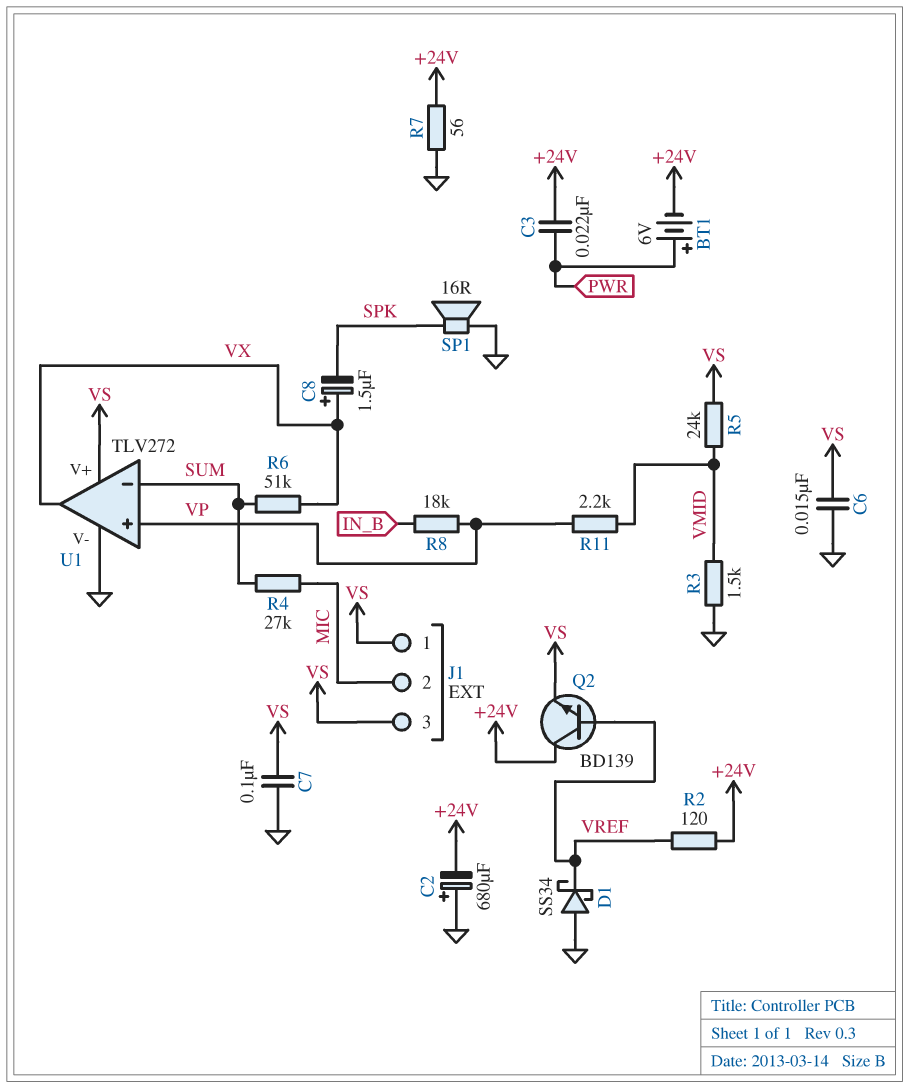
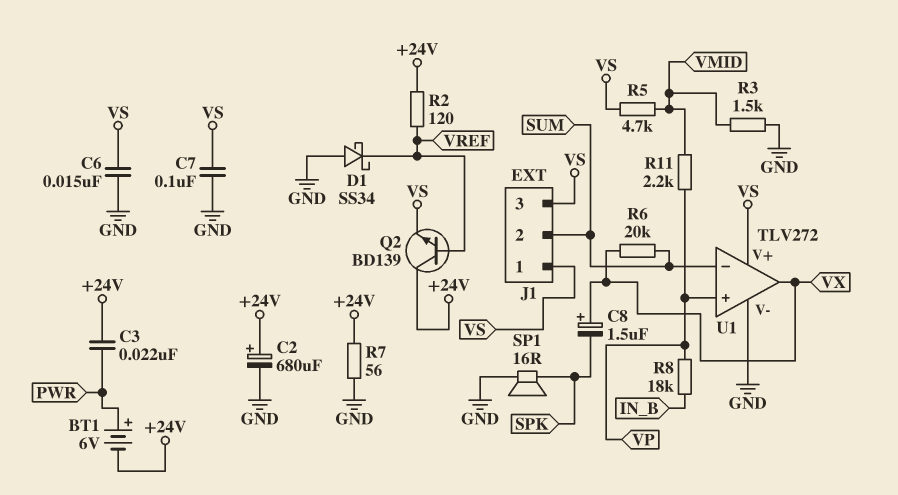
C2: 680uF (plus GND, minus +24V) -> 680uF (plus +24V, minus GND)
J1 pin 2: MIC -> SUM
R4: 27k (MIC, SUM) -> none
R5: 24k (VMID, VS) -> 4.7k (VMID, VS)
R6: 51k (SUM, VX) -> 20k (SUM, VX)

